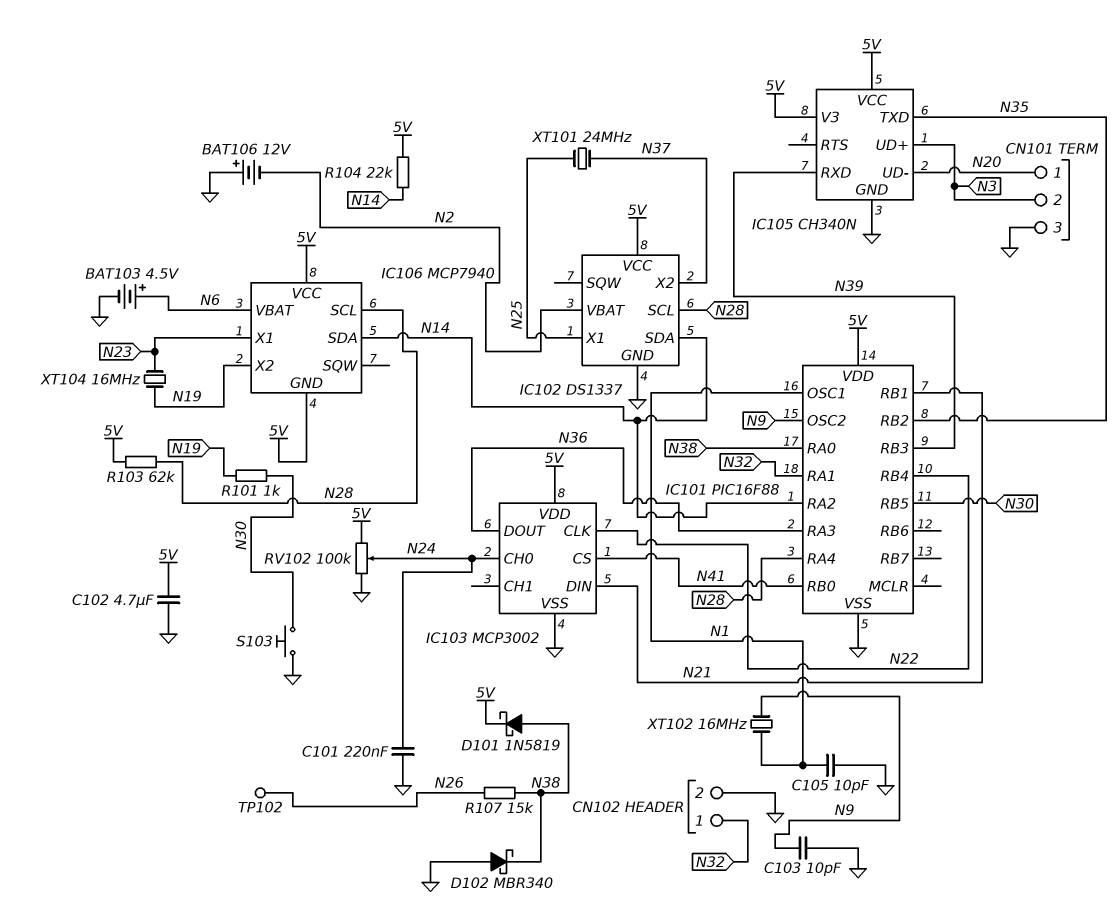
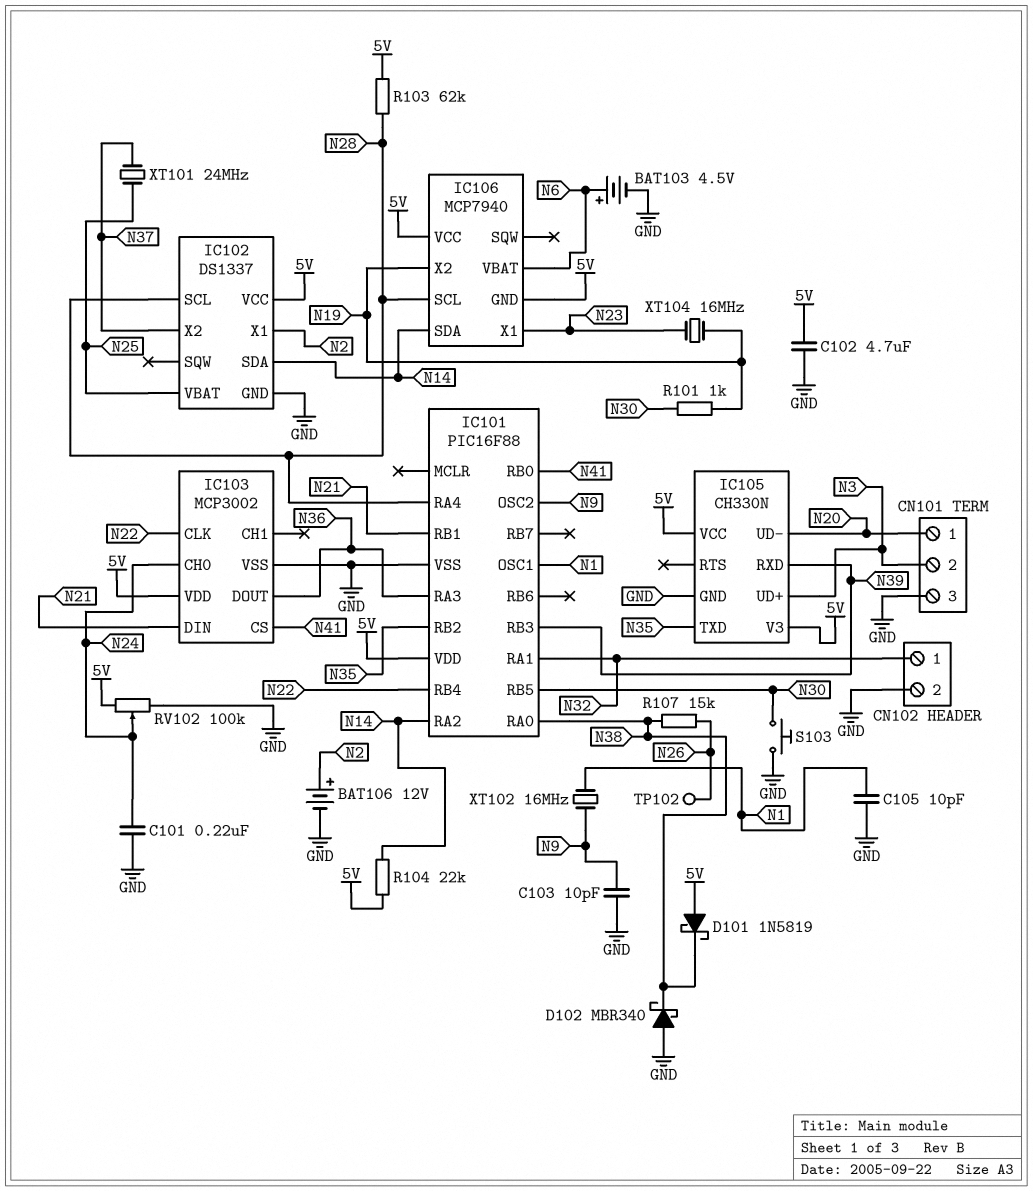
BAT106: 12V (plus GND, minus N2) -> 12V (plus N2, minus GND)
D101: schottky 1N5819 (A N38, K 5V) -> schottky 1N5819 (A 5V, K N38)
IC102 pin VBAT: N2 -> N25
IC102 pin X1: N25 -> N2
IC105: CH340N -> CH330N

